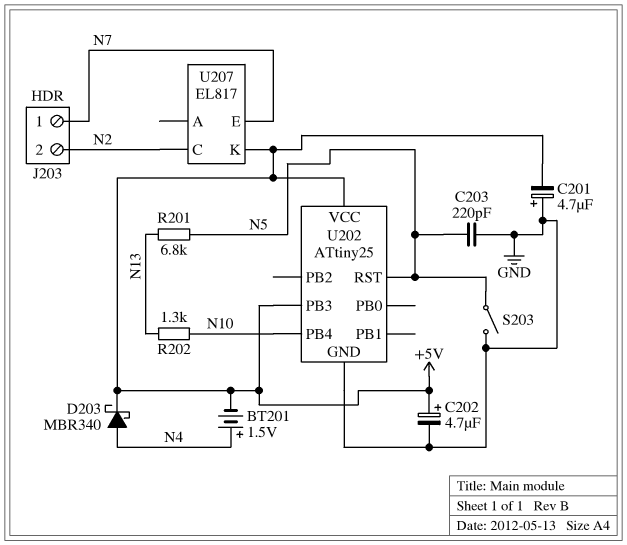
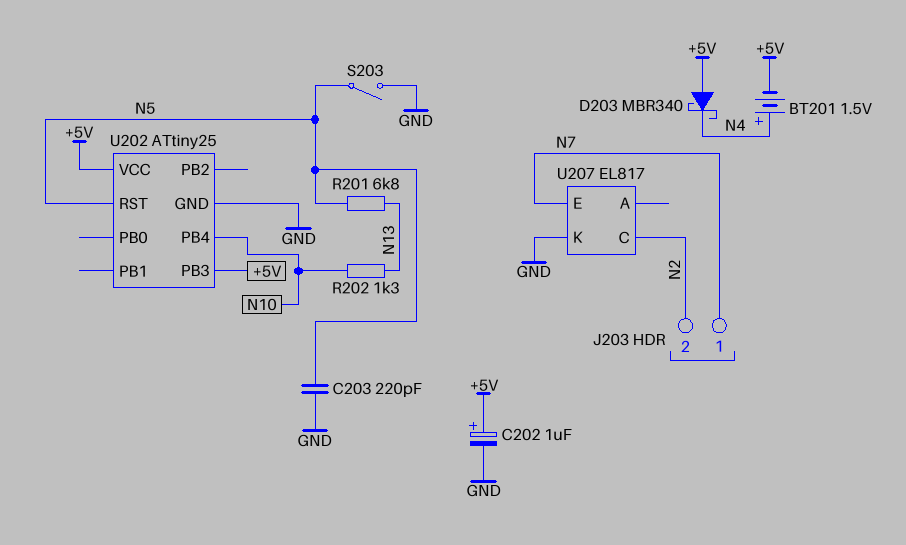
C201: 4.7uF (plus GND, minus +5V) -> none
C202: 4.7uF (plus +5V, minus GND) -> 1uF (plus +5V, minus GND)
D203: schottky MBR340 (A N4, K +5V) -> schottky MBR340 (A +5V, K N4)
U207 pin K: +5V -> GND

